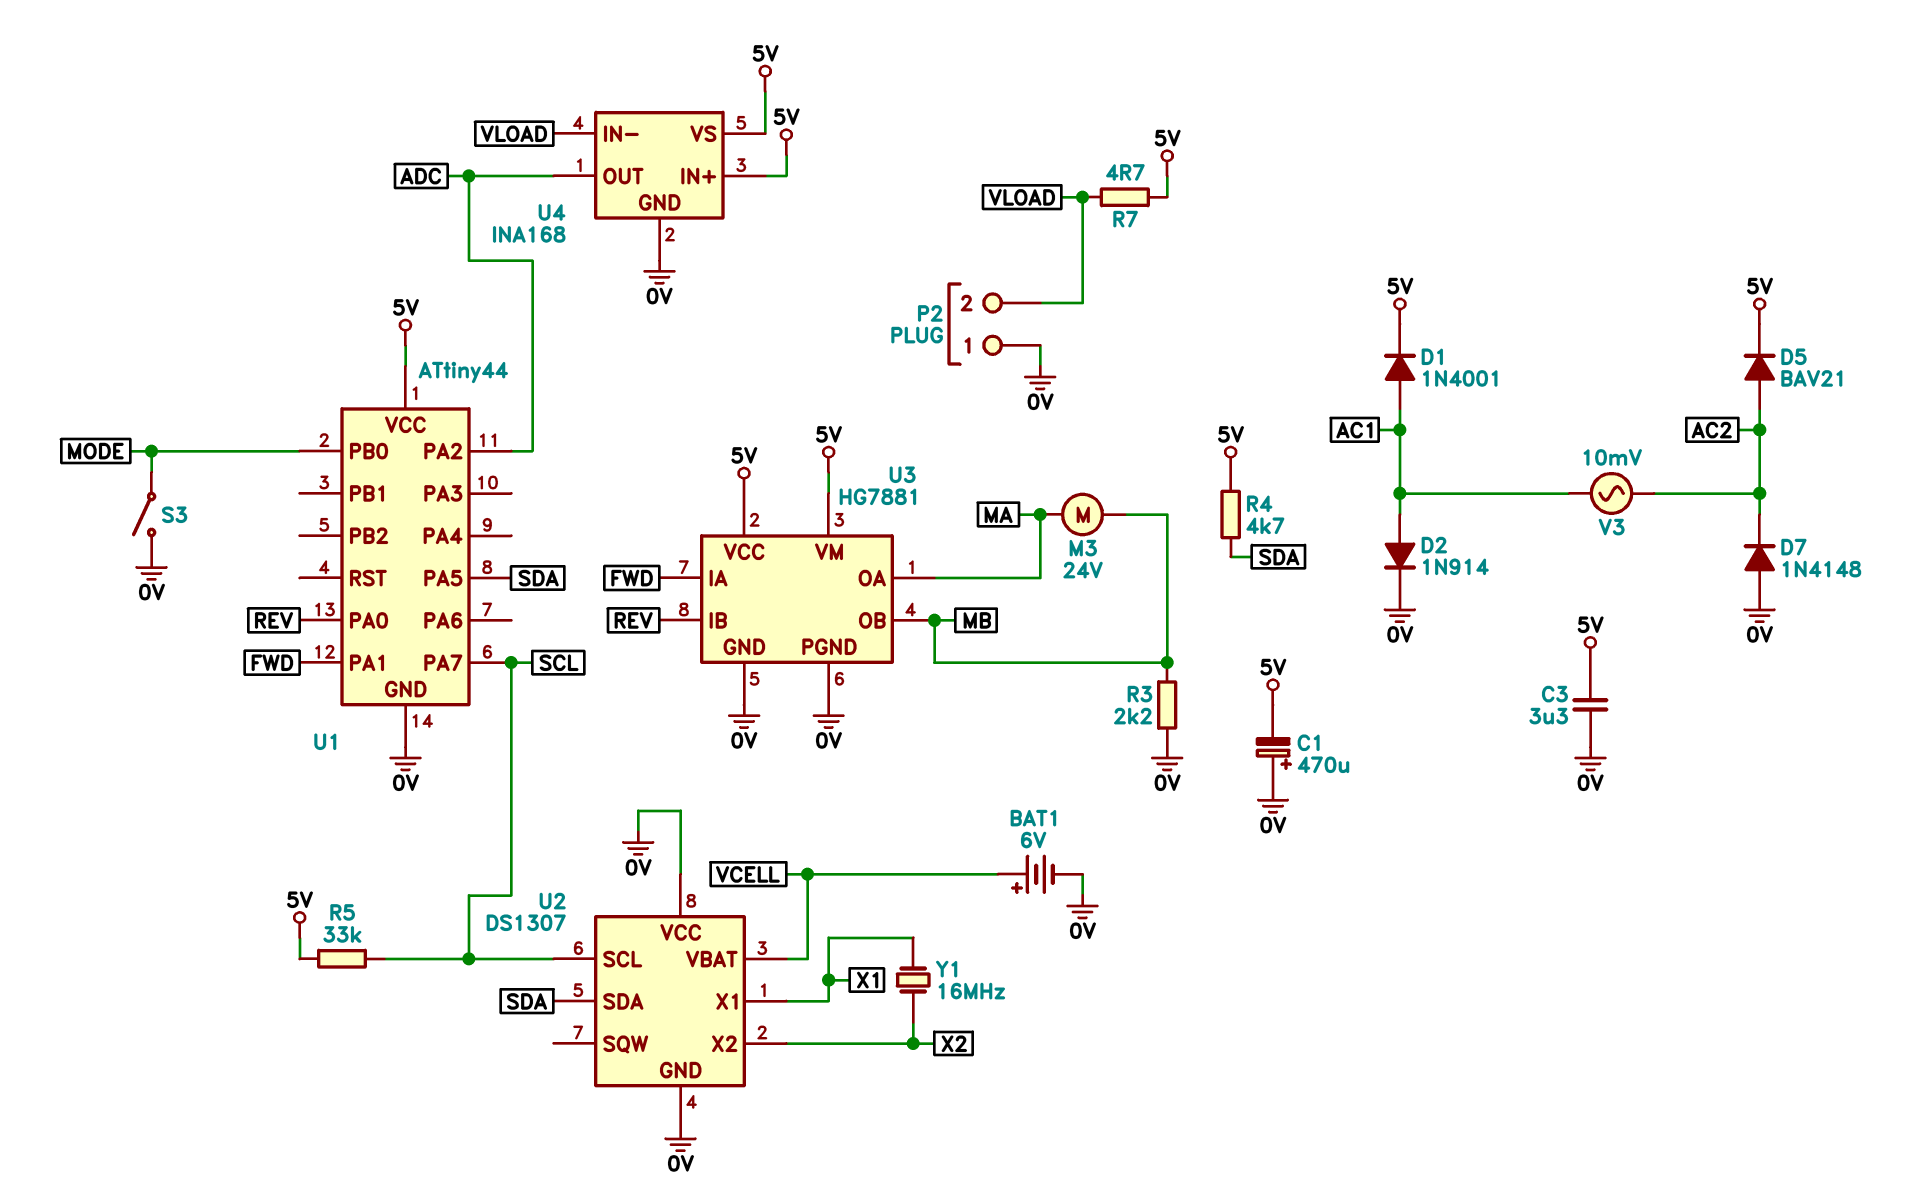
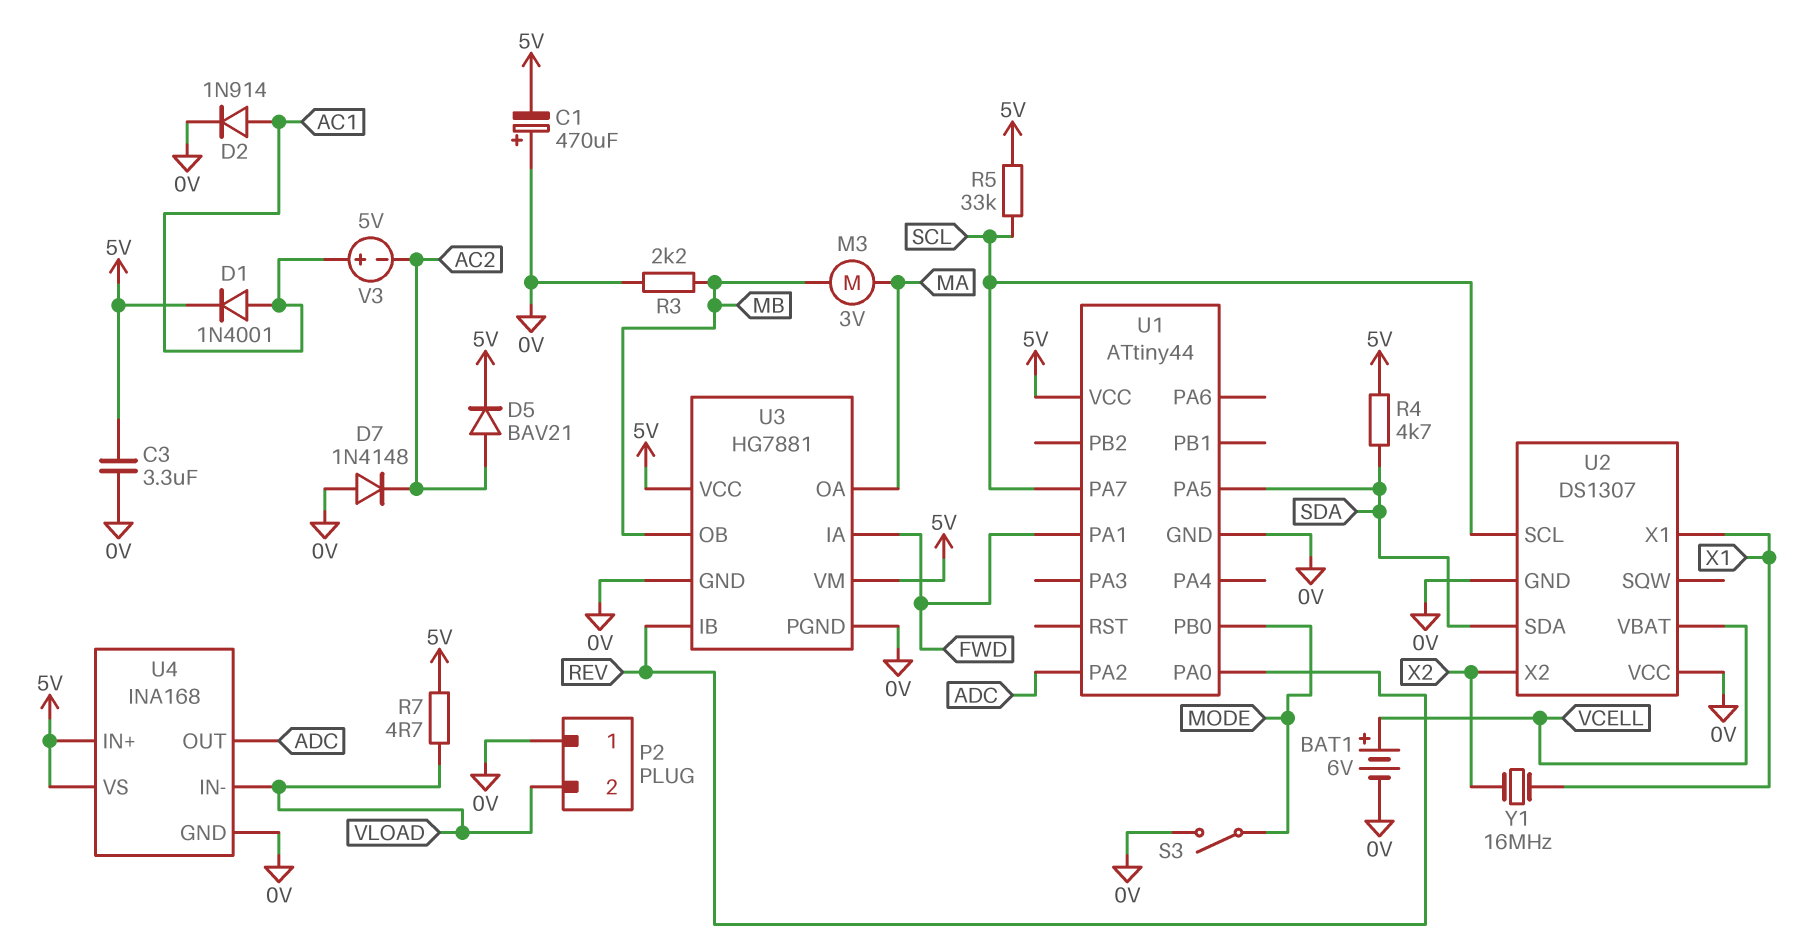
M3: motor 24V (MA, MB) -> motor 3V (MA, MB)
V3: AC 10mV (AC1, AC2) -> 5V (plus AC1, minus AC2)

